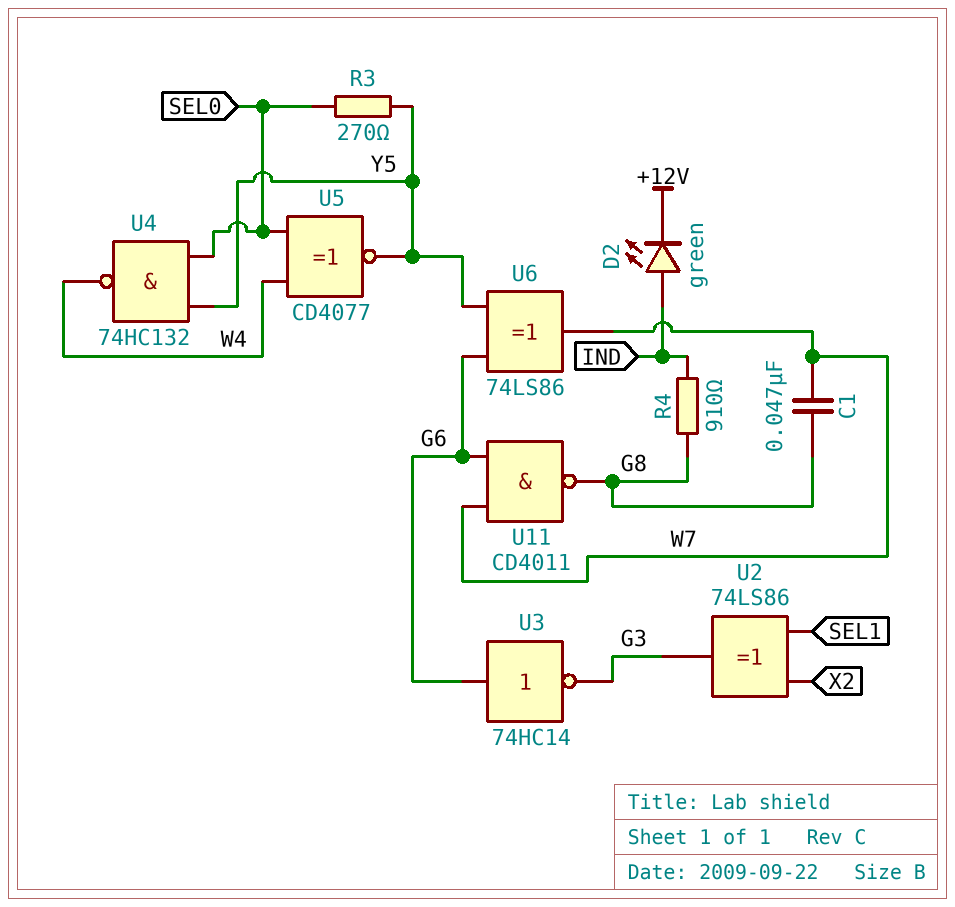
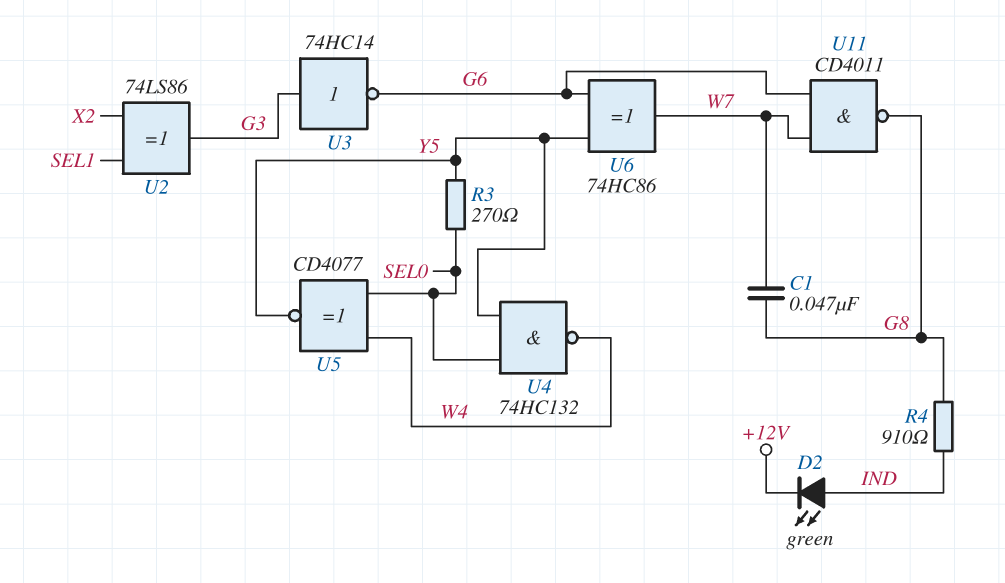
U3: NOT 74HC14 (in G6, out G3) -> NOT 74HC14 (in G3, out G6)
U6: XOR 74LS86 (in G6, in Y5, out W7) -> XOR 74HC86 (in G6, in Y5, out W7)

